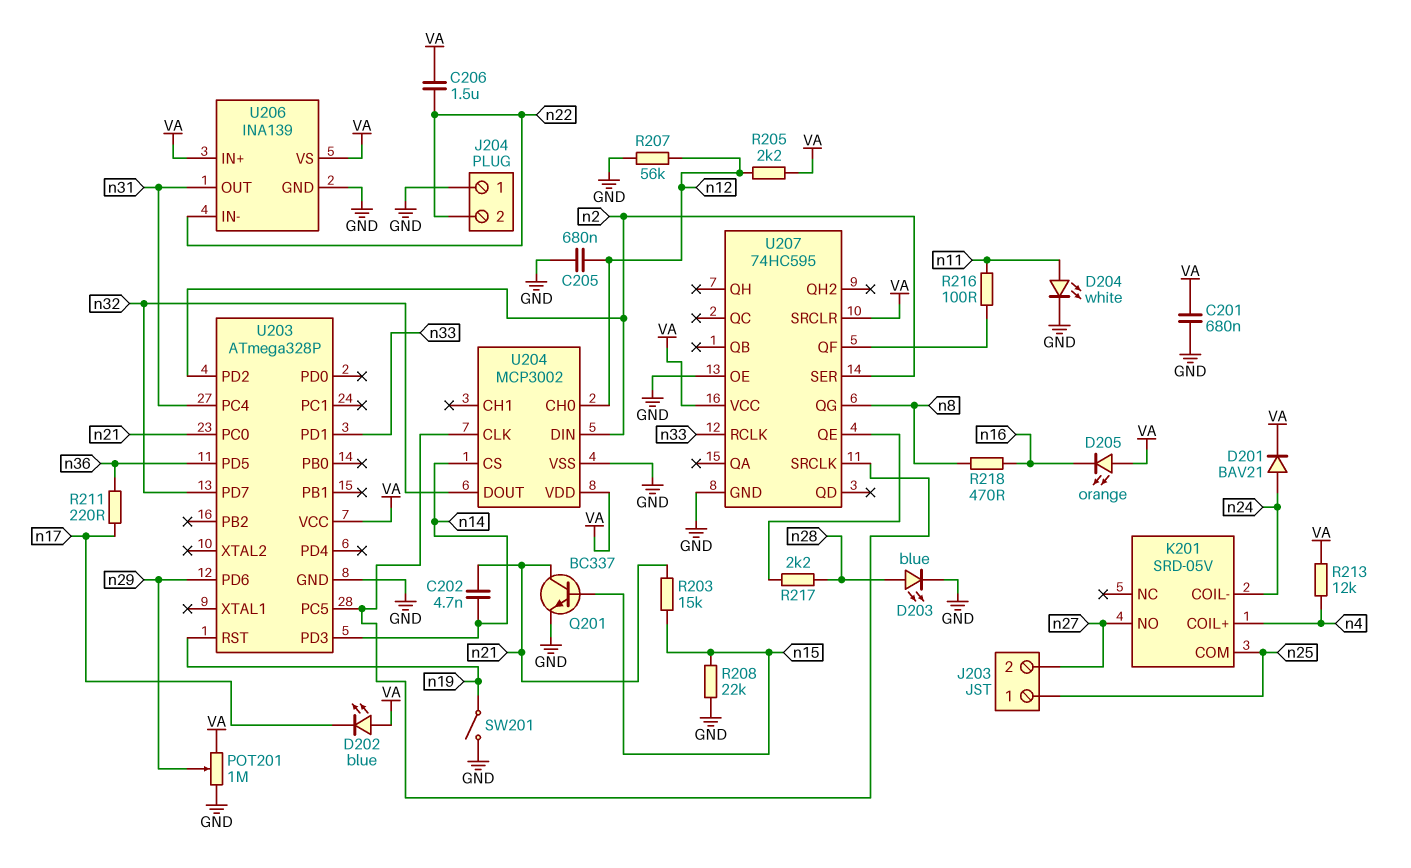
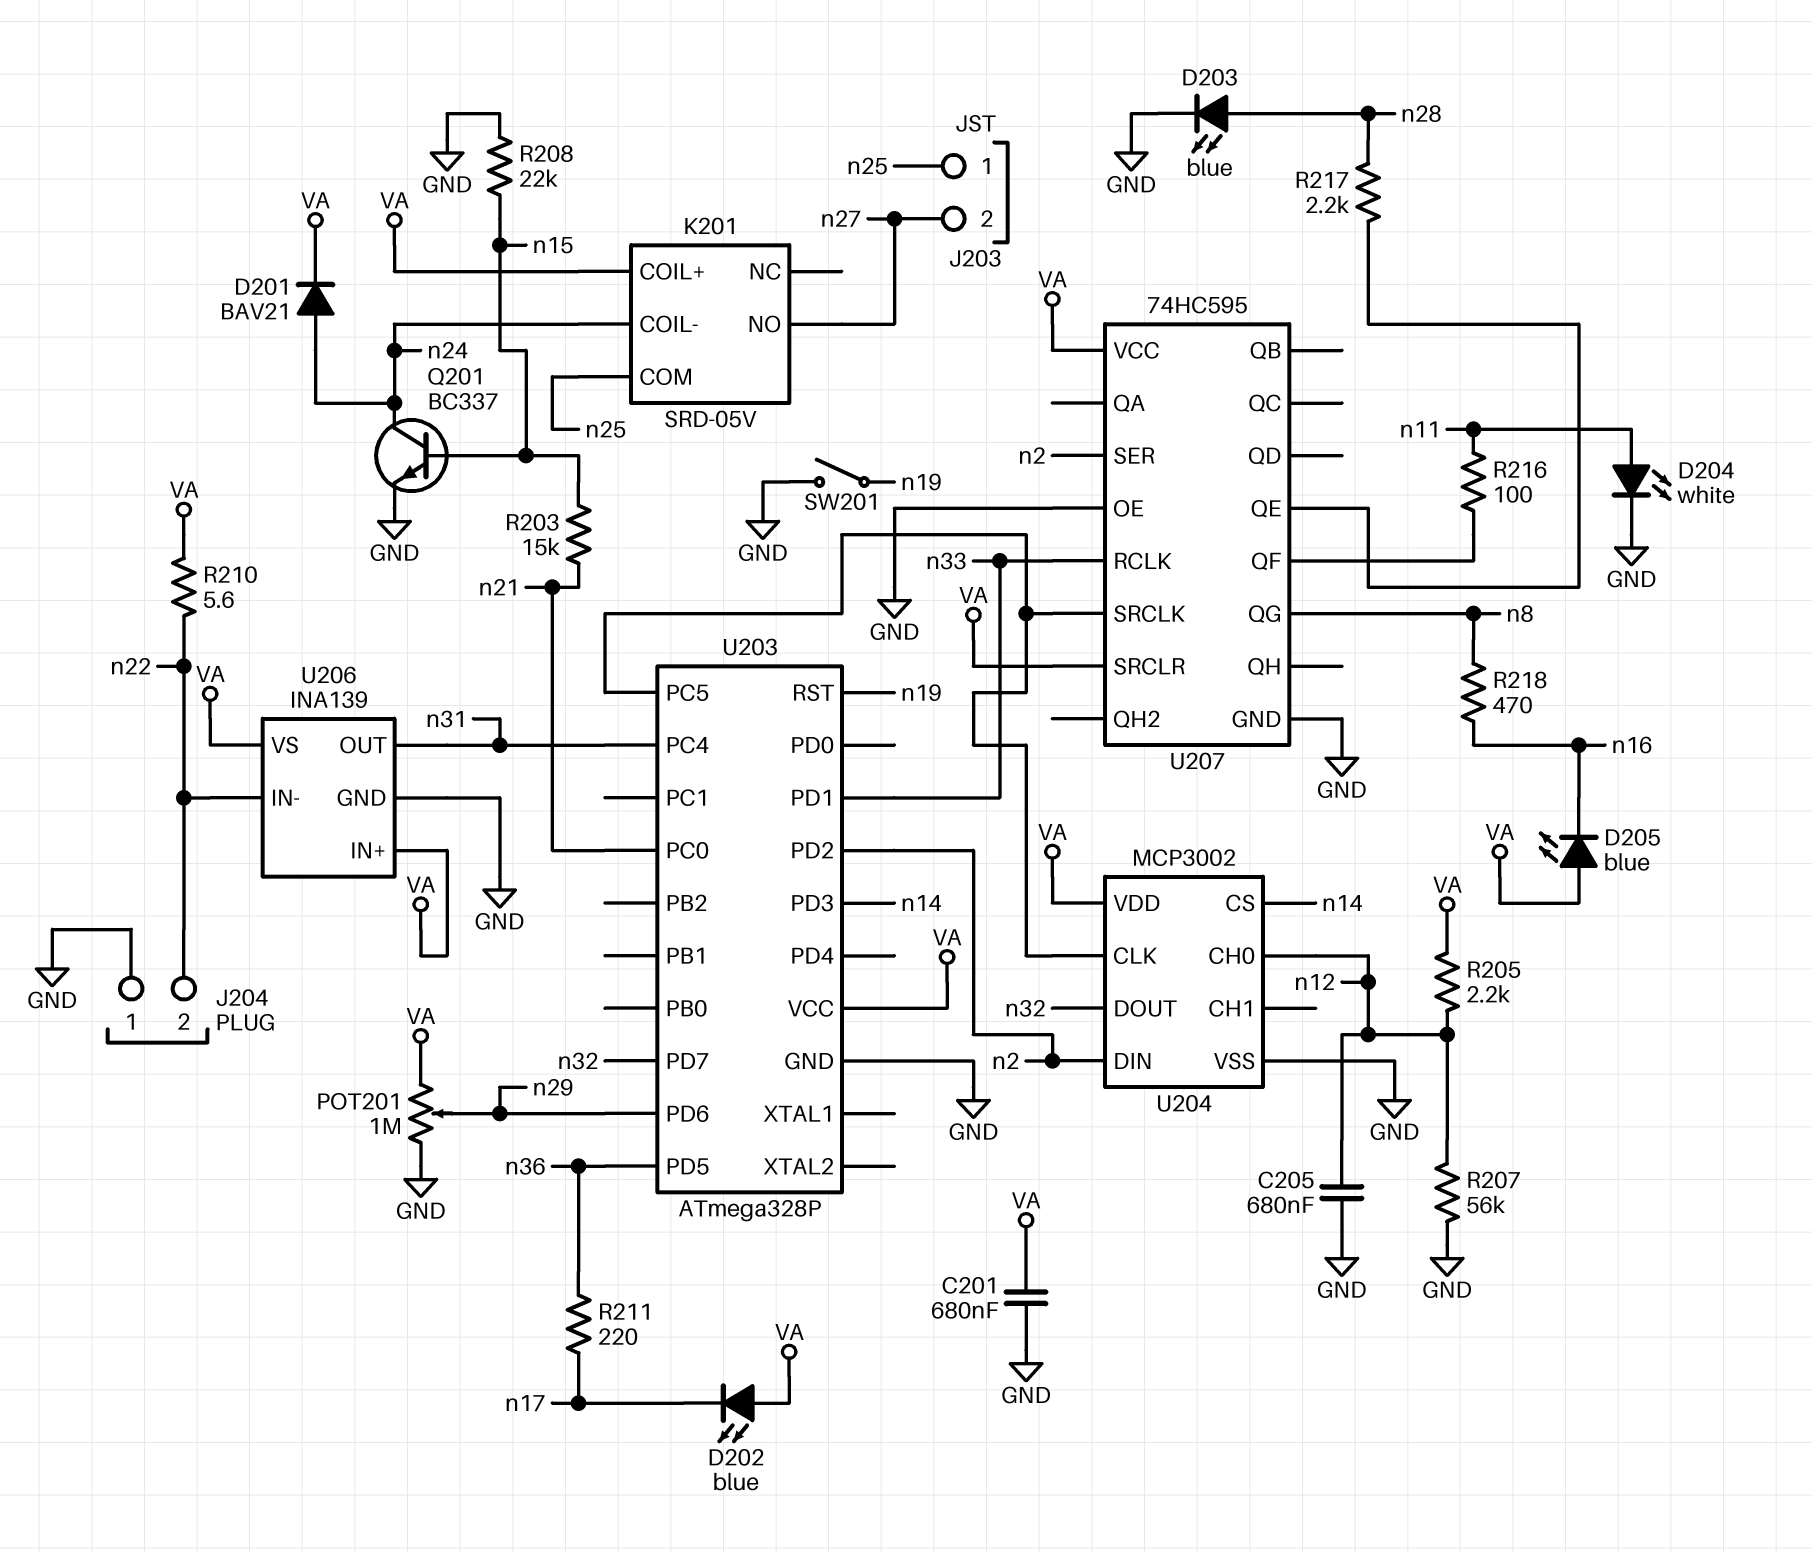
C202: 4.7nF (n14, n21) -> none
C206: 1.5uF (VA, n22) -> none
D205: LED orange (A VA, K n16) -> LED blue (A VA, K n16)
K201 pin COIL+: n4 -> VA
Q201: NPN BC337 (B n15, C n21, E GND) -> NPN BC337 (B n15, C n24, E GND)
R210: none -> 5.6 (VA, n22)
R213: 12k (VA, n4) -> none

